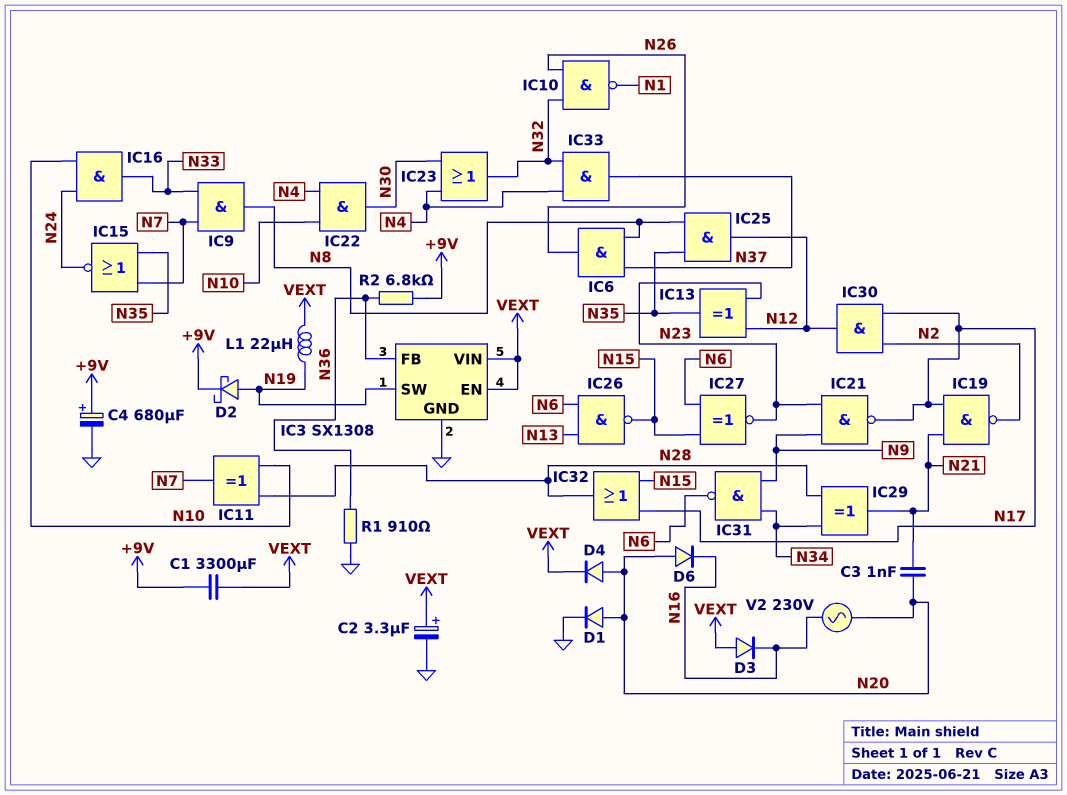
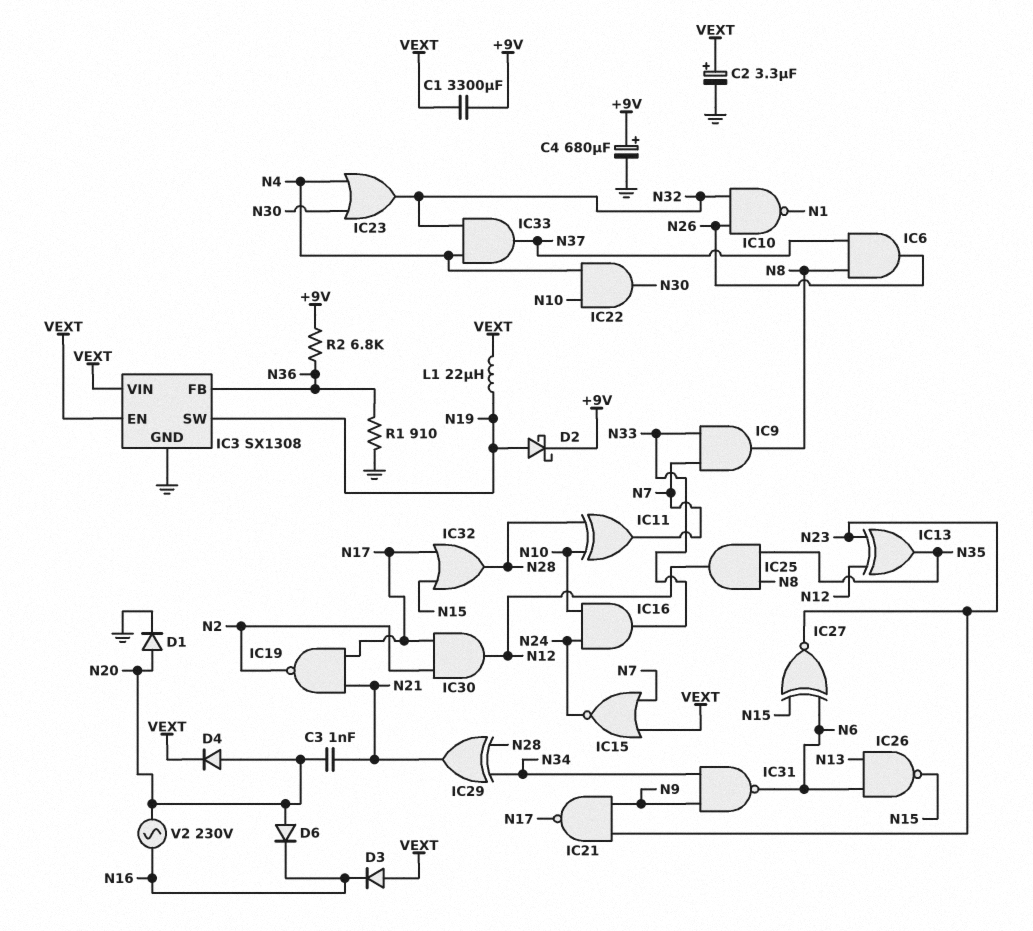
IC15: NOR (in N7, in N35, out N24) -> NOR (in N7, in VEXT, out N24)

